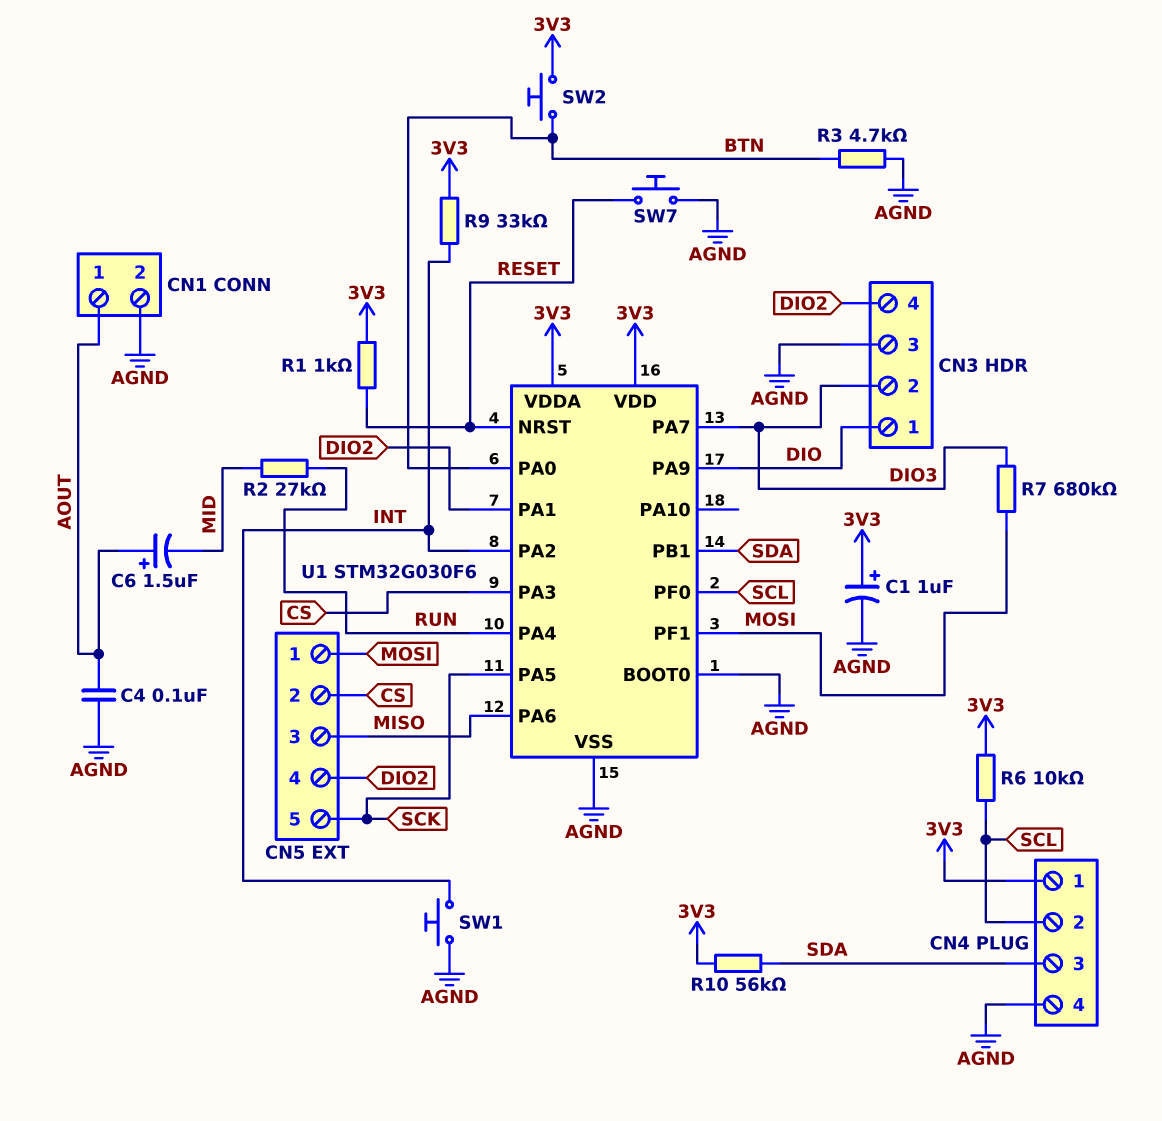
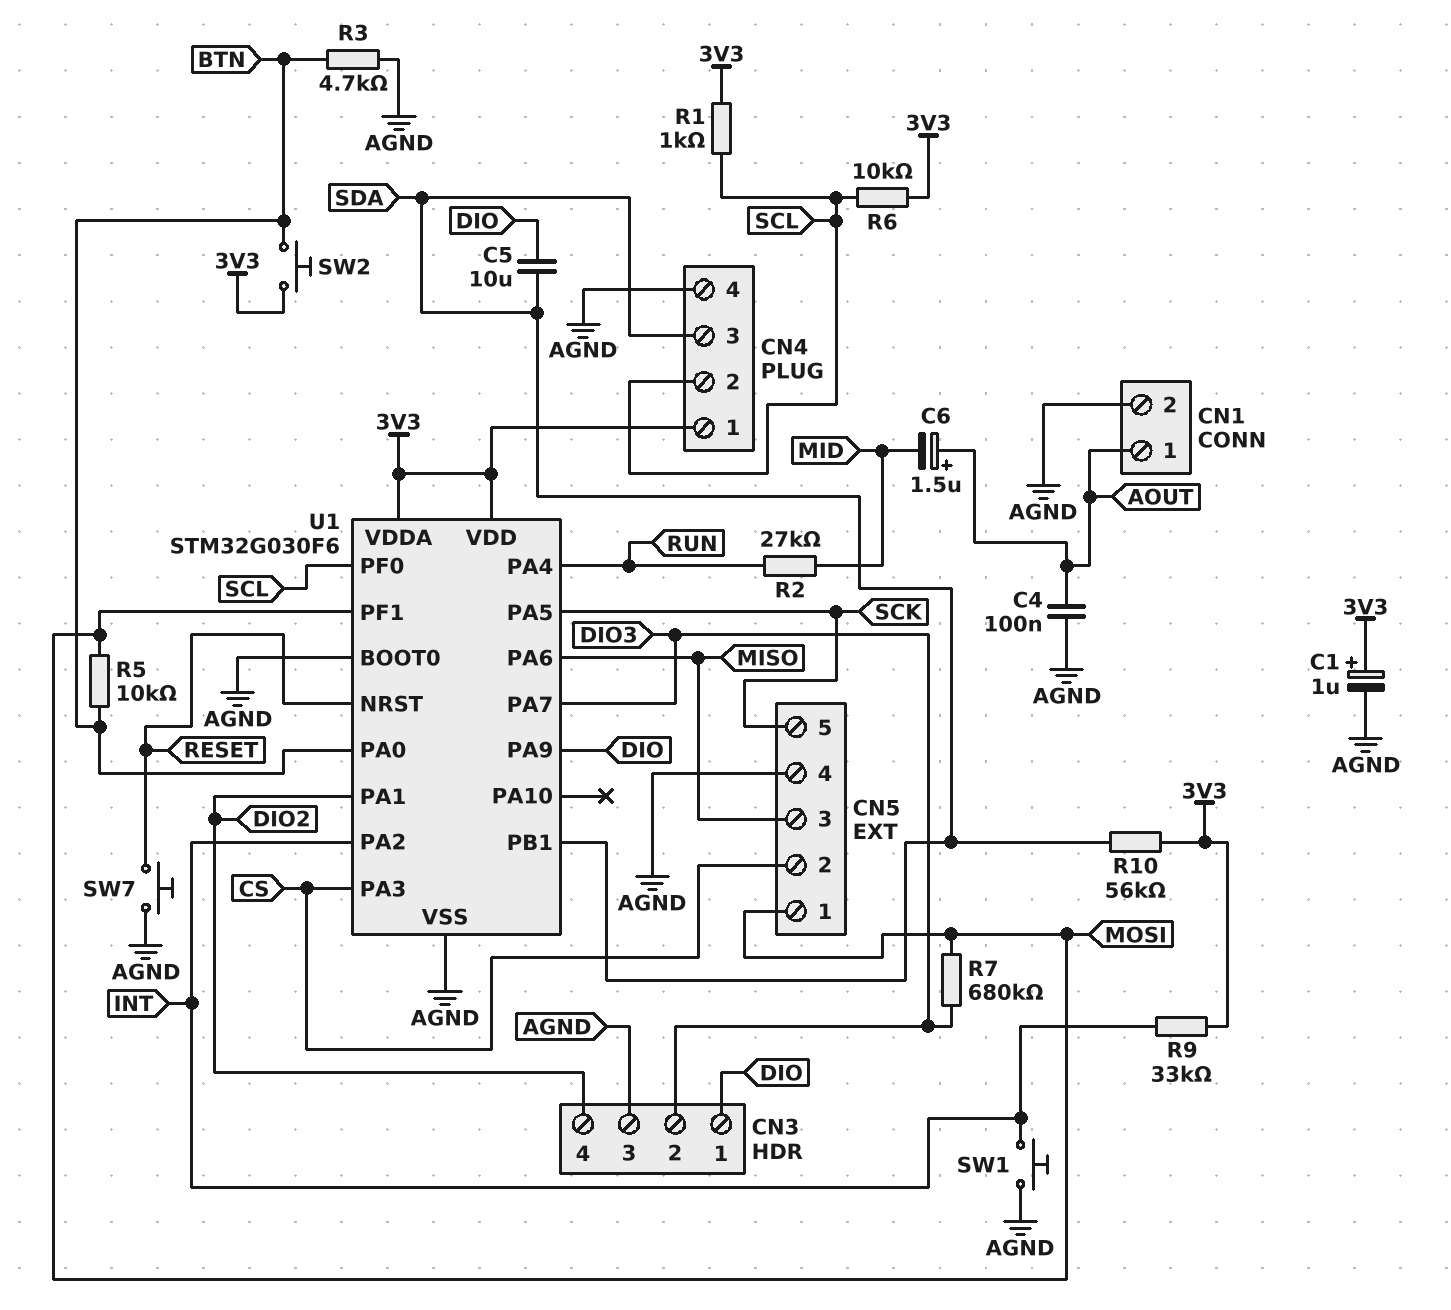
C5: none -> 10uF (DIO, SDA)
CN5 pin 4: DIO2 -> AGND
R1: 1k (3V3, RESET) -> 1k (3V3, SCL)
R5: none -> 10k (BTN, MOSI)

